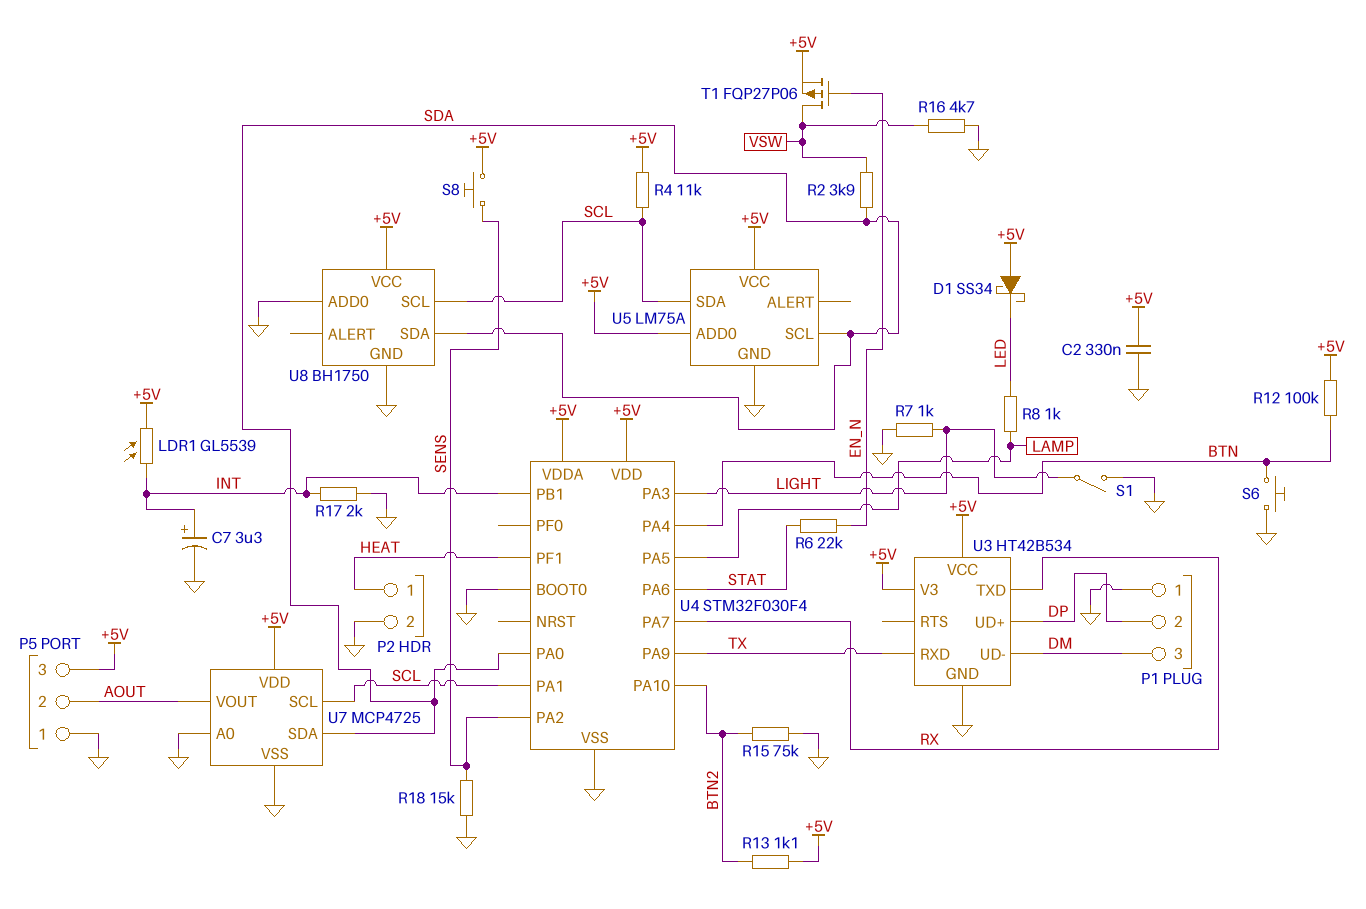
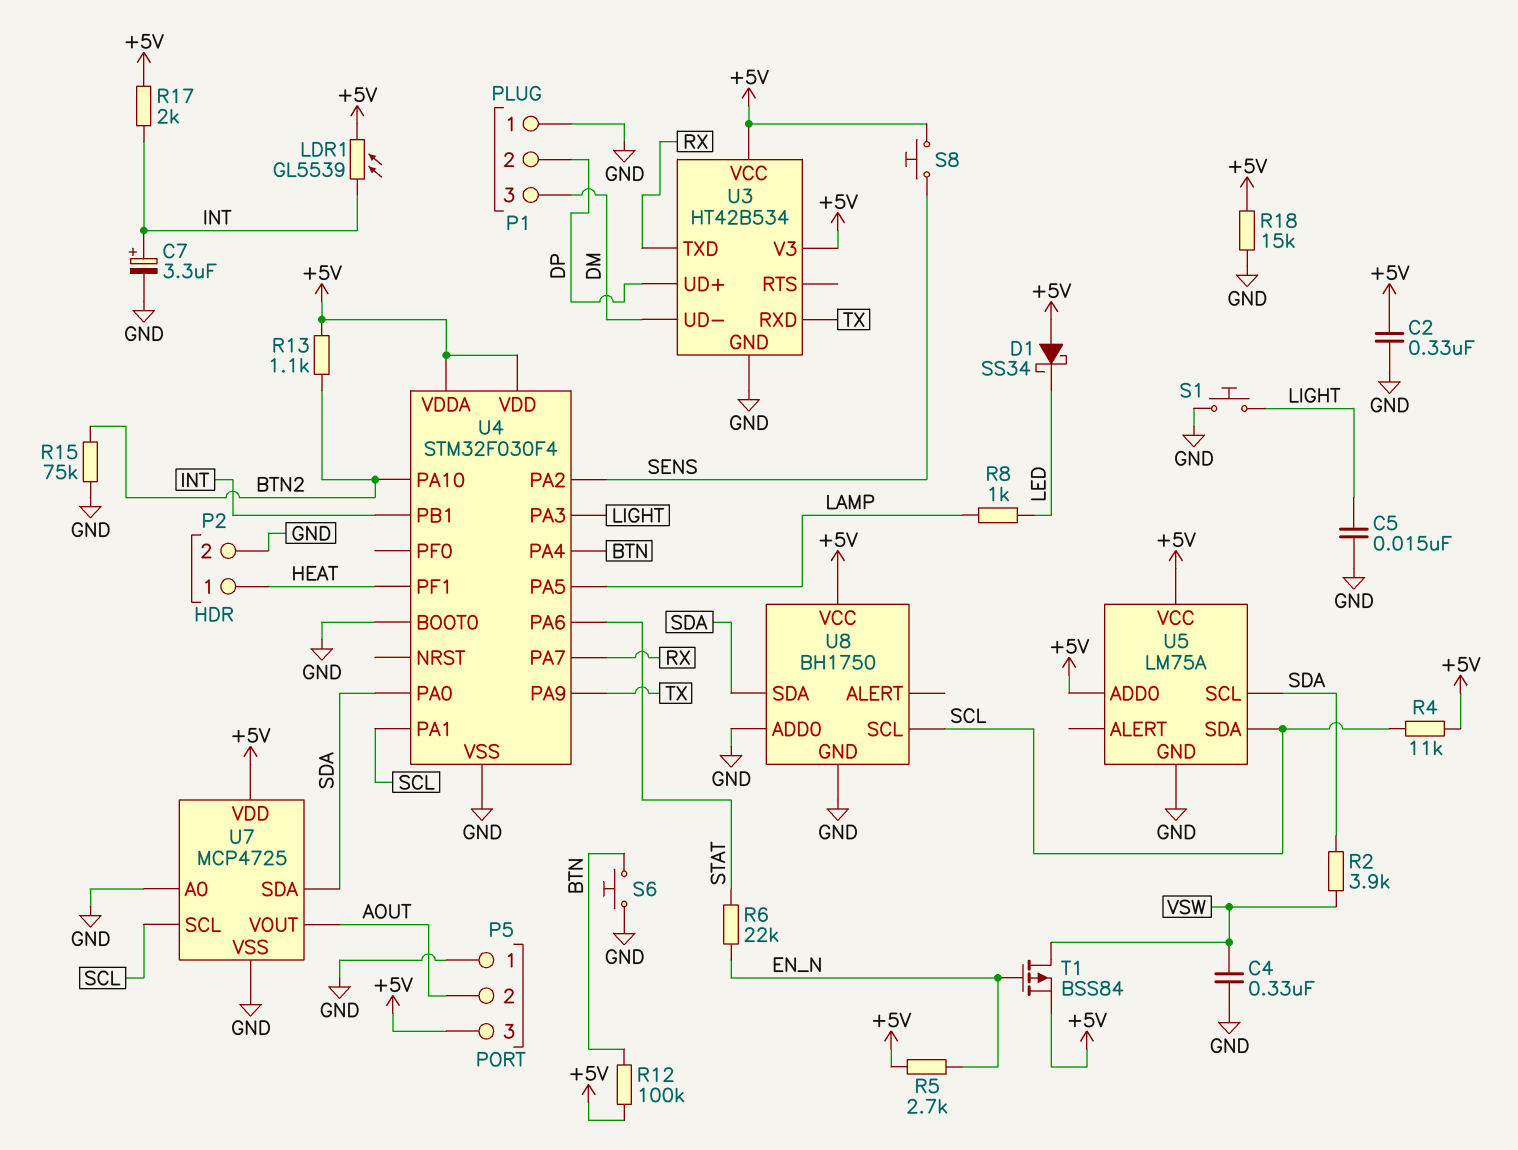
C4: none -> 330nF (GND, VSW)
C5: none -> 15nF (GND, LIGHT)
R5: none -> 2.7k (+5V, EN_N)
R7: 1k (GND, LIGHT) -> none
R16: 4.7k (GND, VSW) -> none
R17: 2k (GND, INT) -> 2k (+5V, INT)
R18: 15k (GND, SENS) -> 15k (+5V, GND)
S1: switch (GND, LIGHT) -> button (GND, LIGHT)
T1: PMOS FQP27P06 (G EN_N, D VSW, S +5V) -> PMOS BSS84 (G EN_N, D VSW, S +5V)

